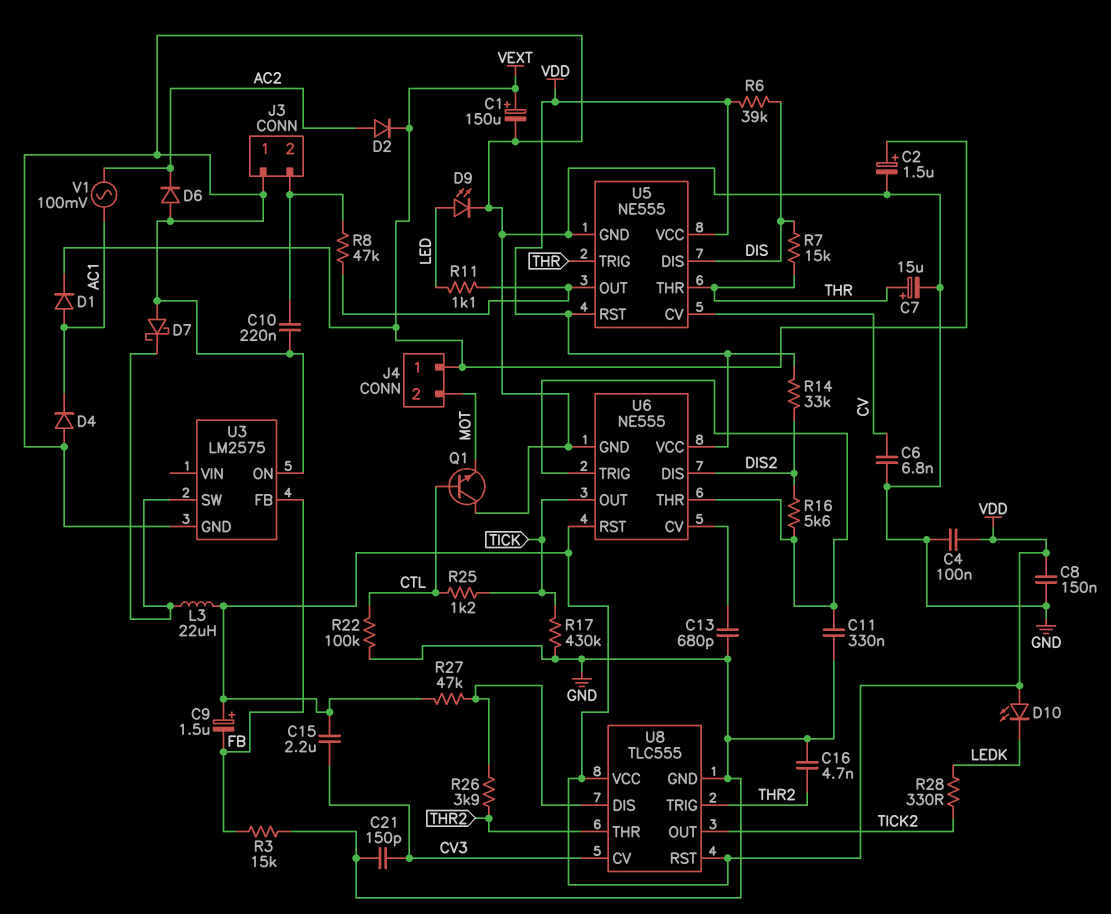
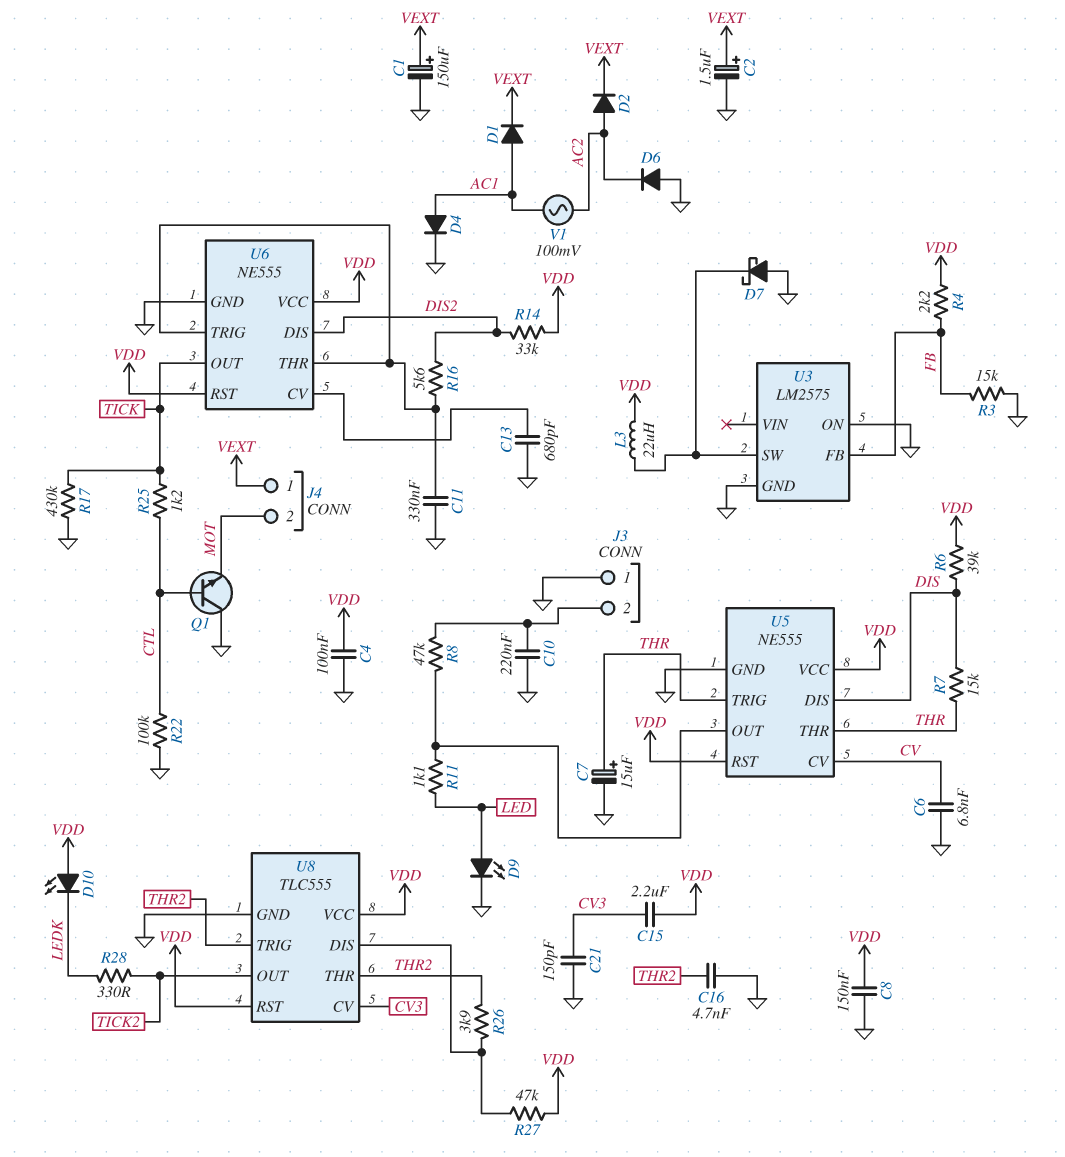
C9: 1.5uF (plus VDD, minus FB) -> none
D4: diode (A GND, K AC1) -> diode (A AC1, K GND)
R4: none -> 2.2k (FB, VDD)

